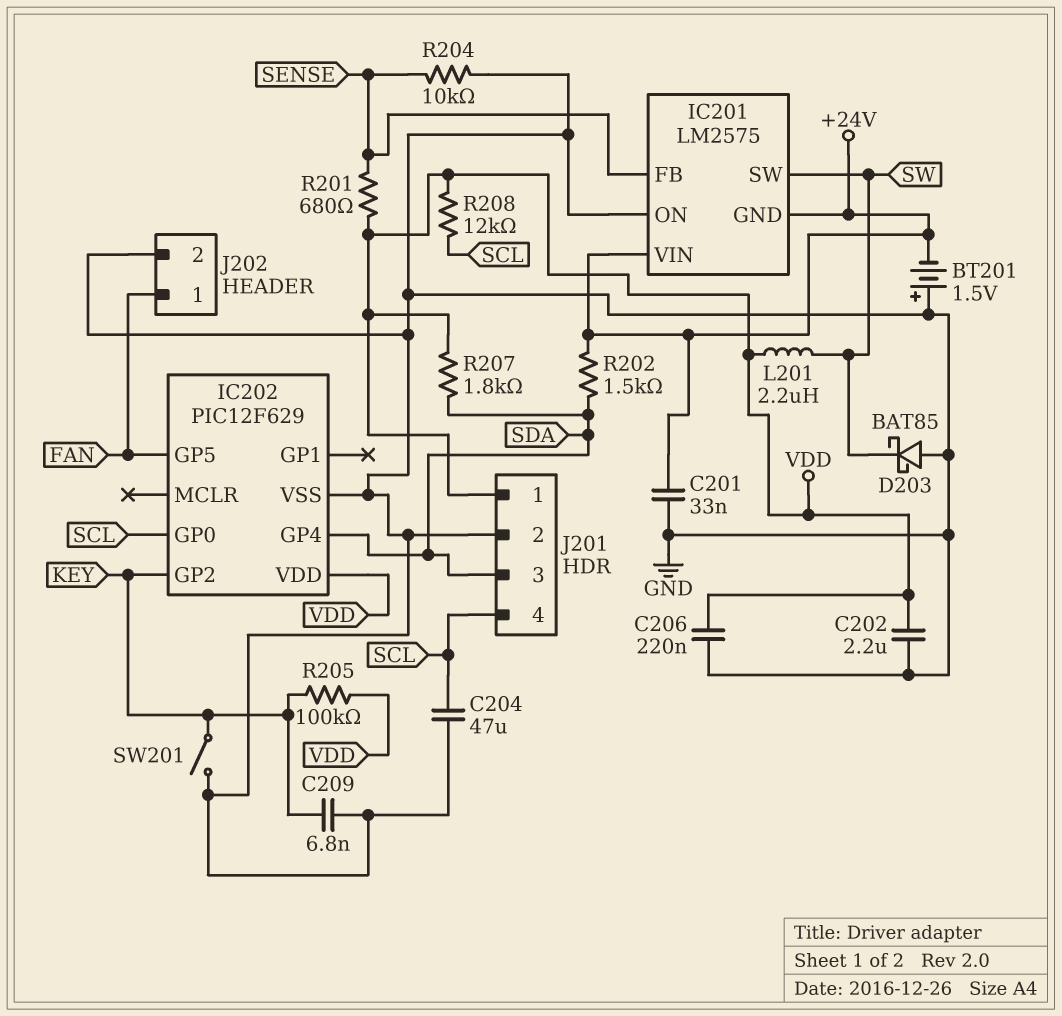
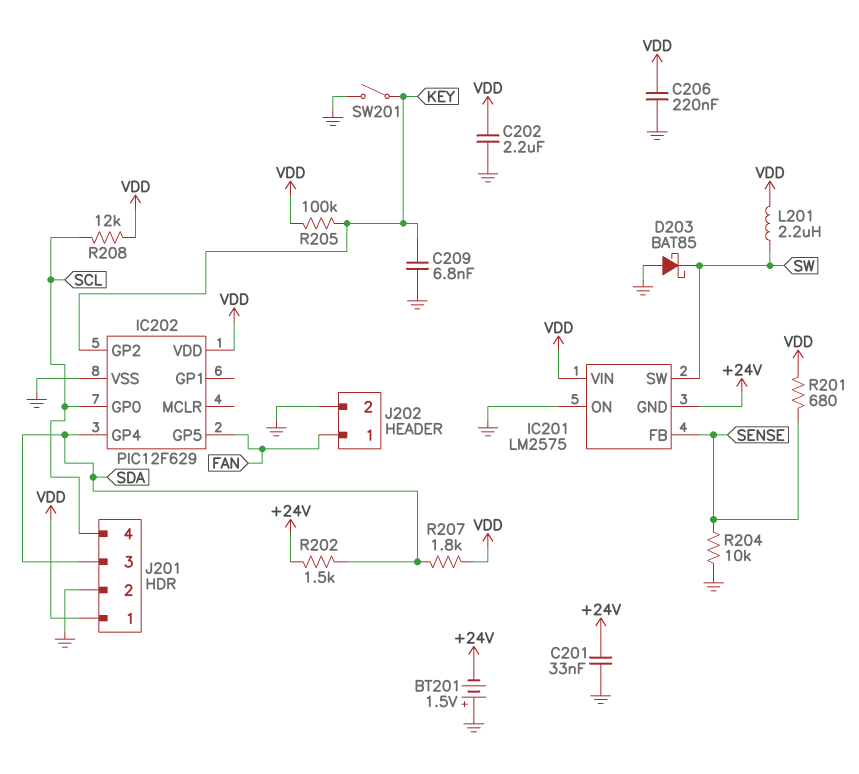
C204: 47uF (GND, SCL) -> none
IC201 pin VIN: +24V -> VDD

